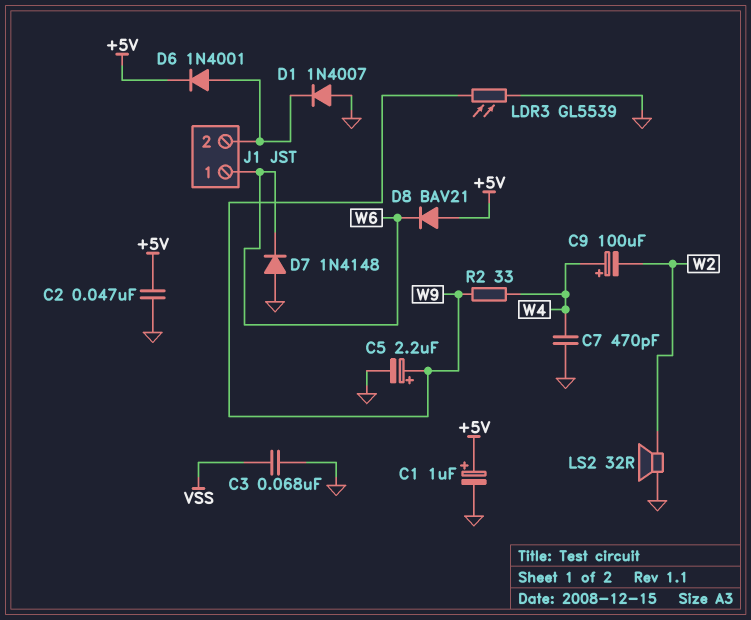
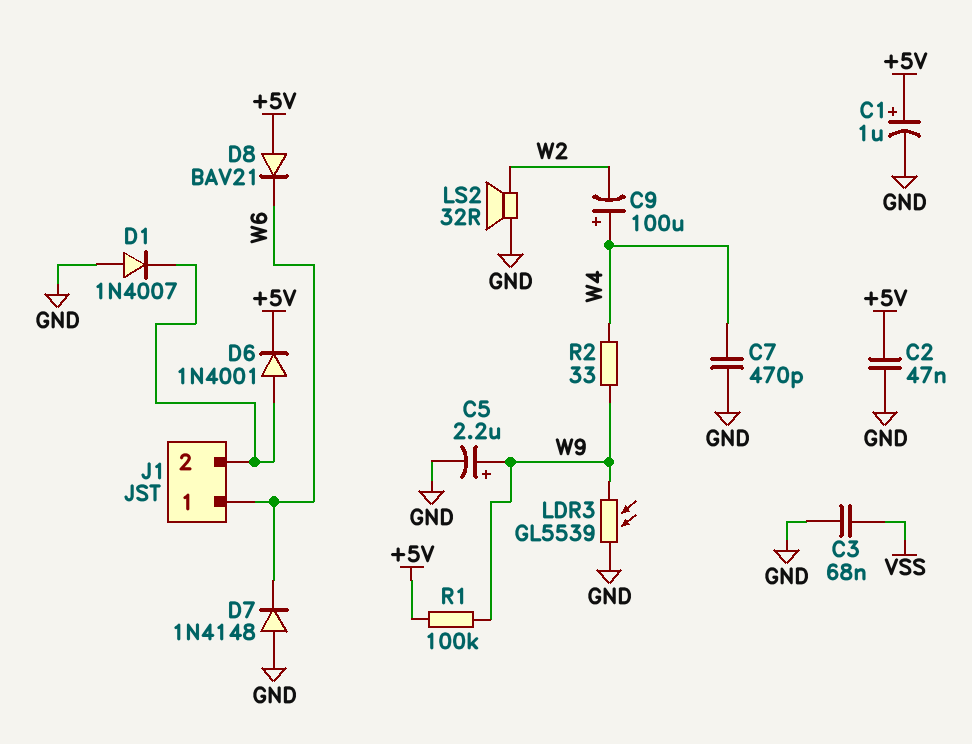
R1: none -> 100k (+5V, W9)

